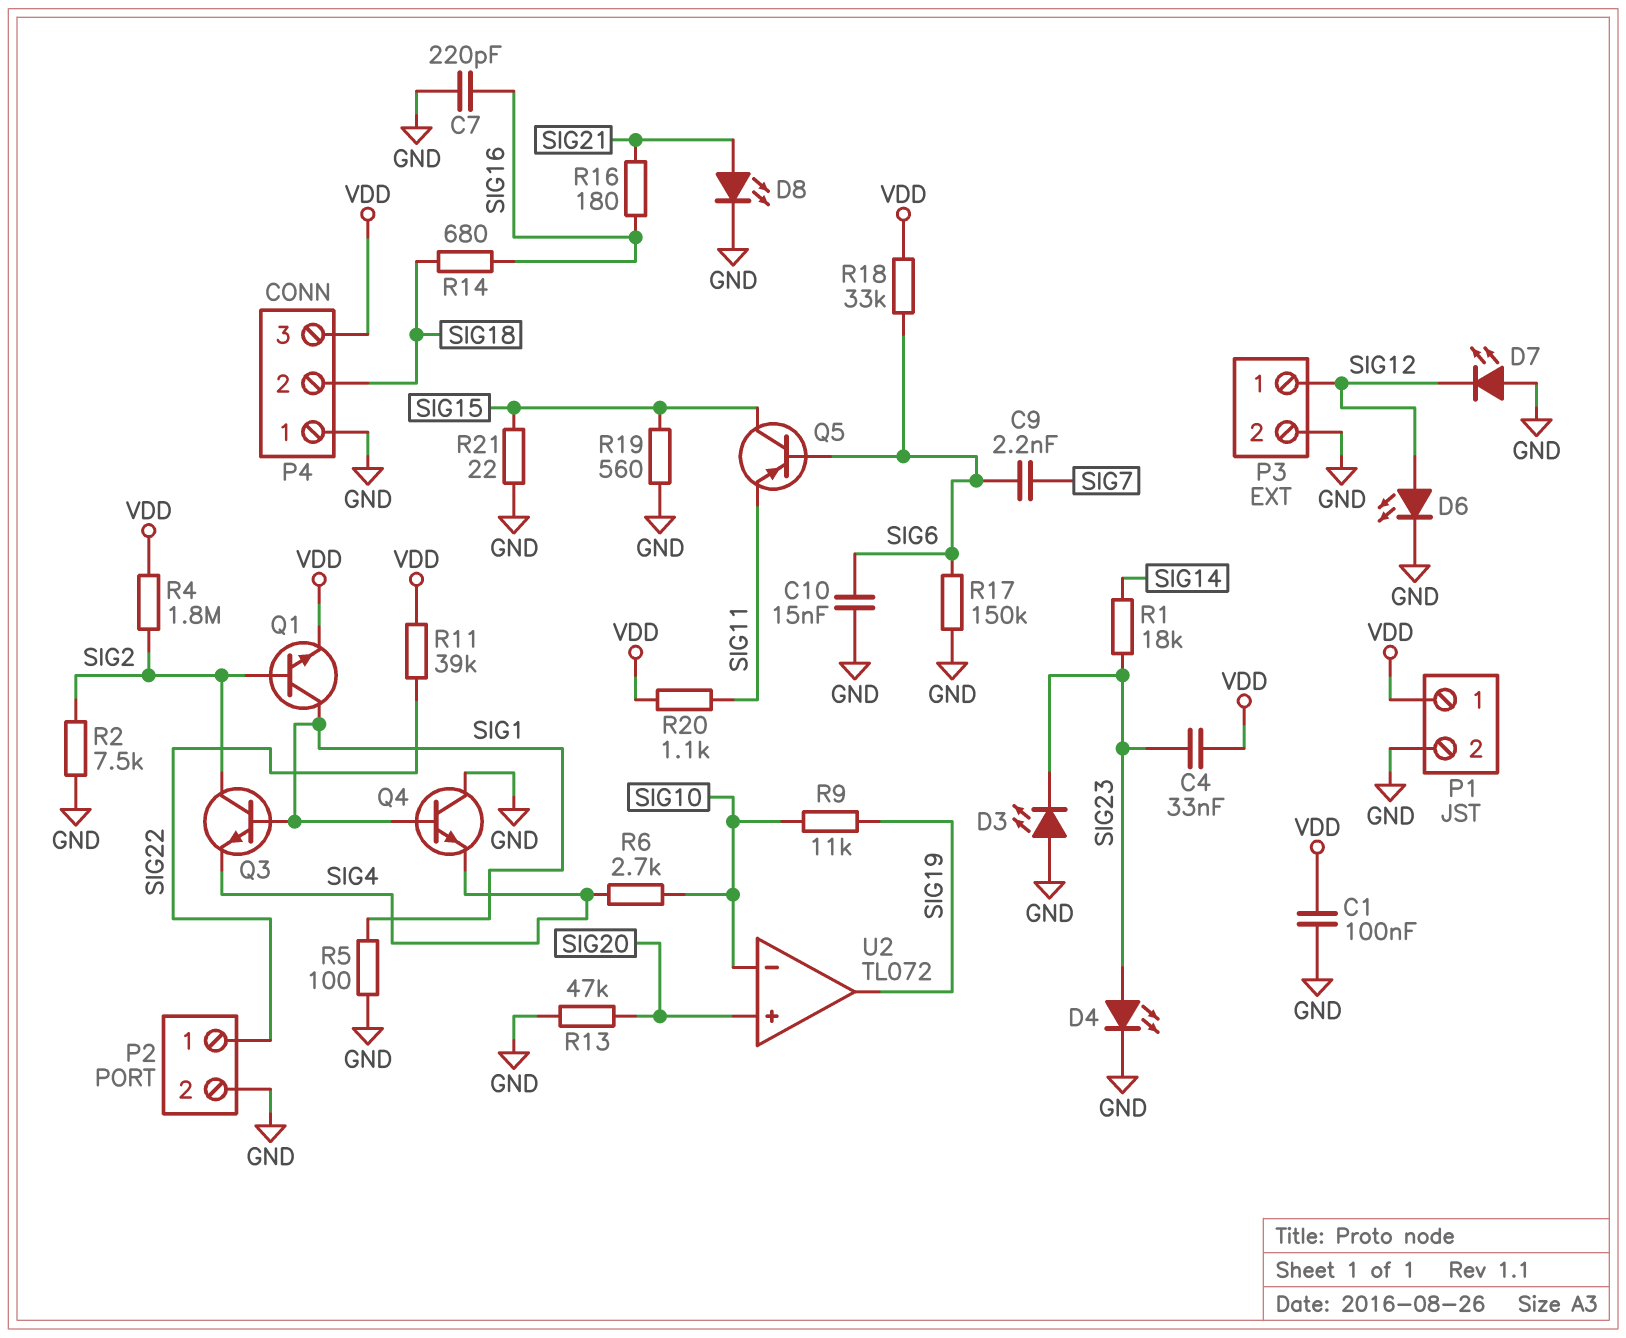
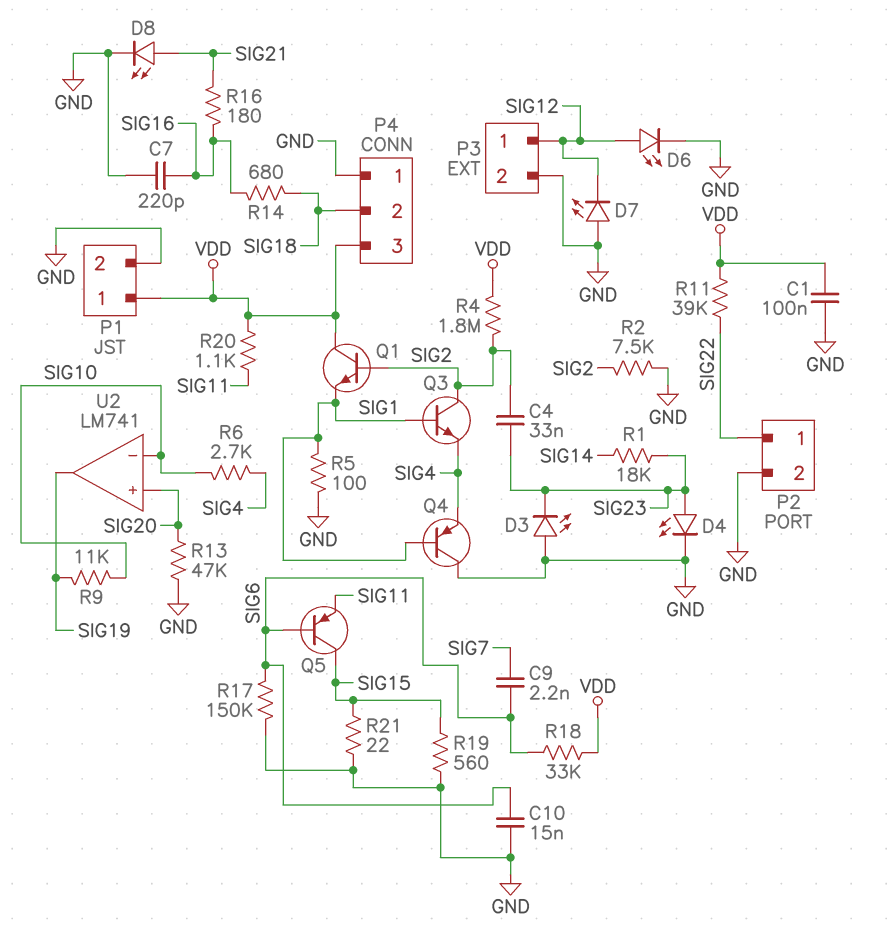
C4: 33nF (SIG23, VDD) -> 33nF (SIG2, SIG23)
Q1: NPN (B SIG2, C SIG1, E VDD) -> NPN (B SIG2, C VDD, E SIG1)
Q4: NPN (B SIG1, C GND, E SIG4) -> PNP (B SIG1, C GND, E SIG4)
U2: TL072 -> LM741

